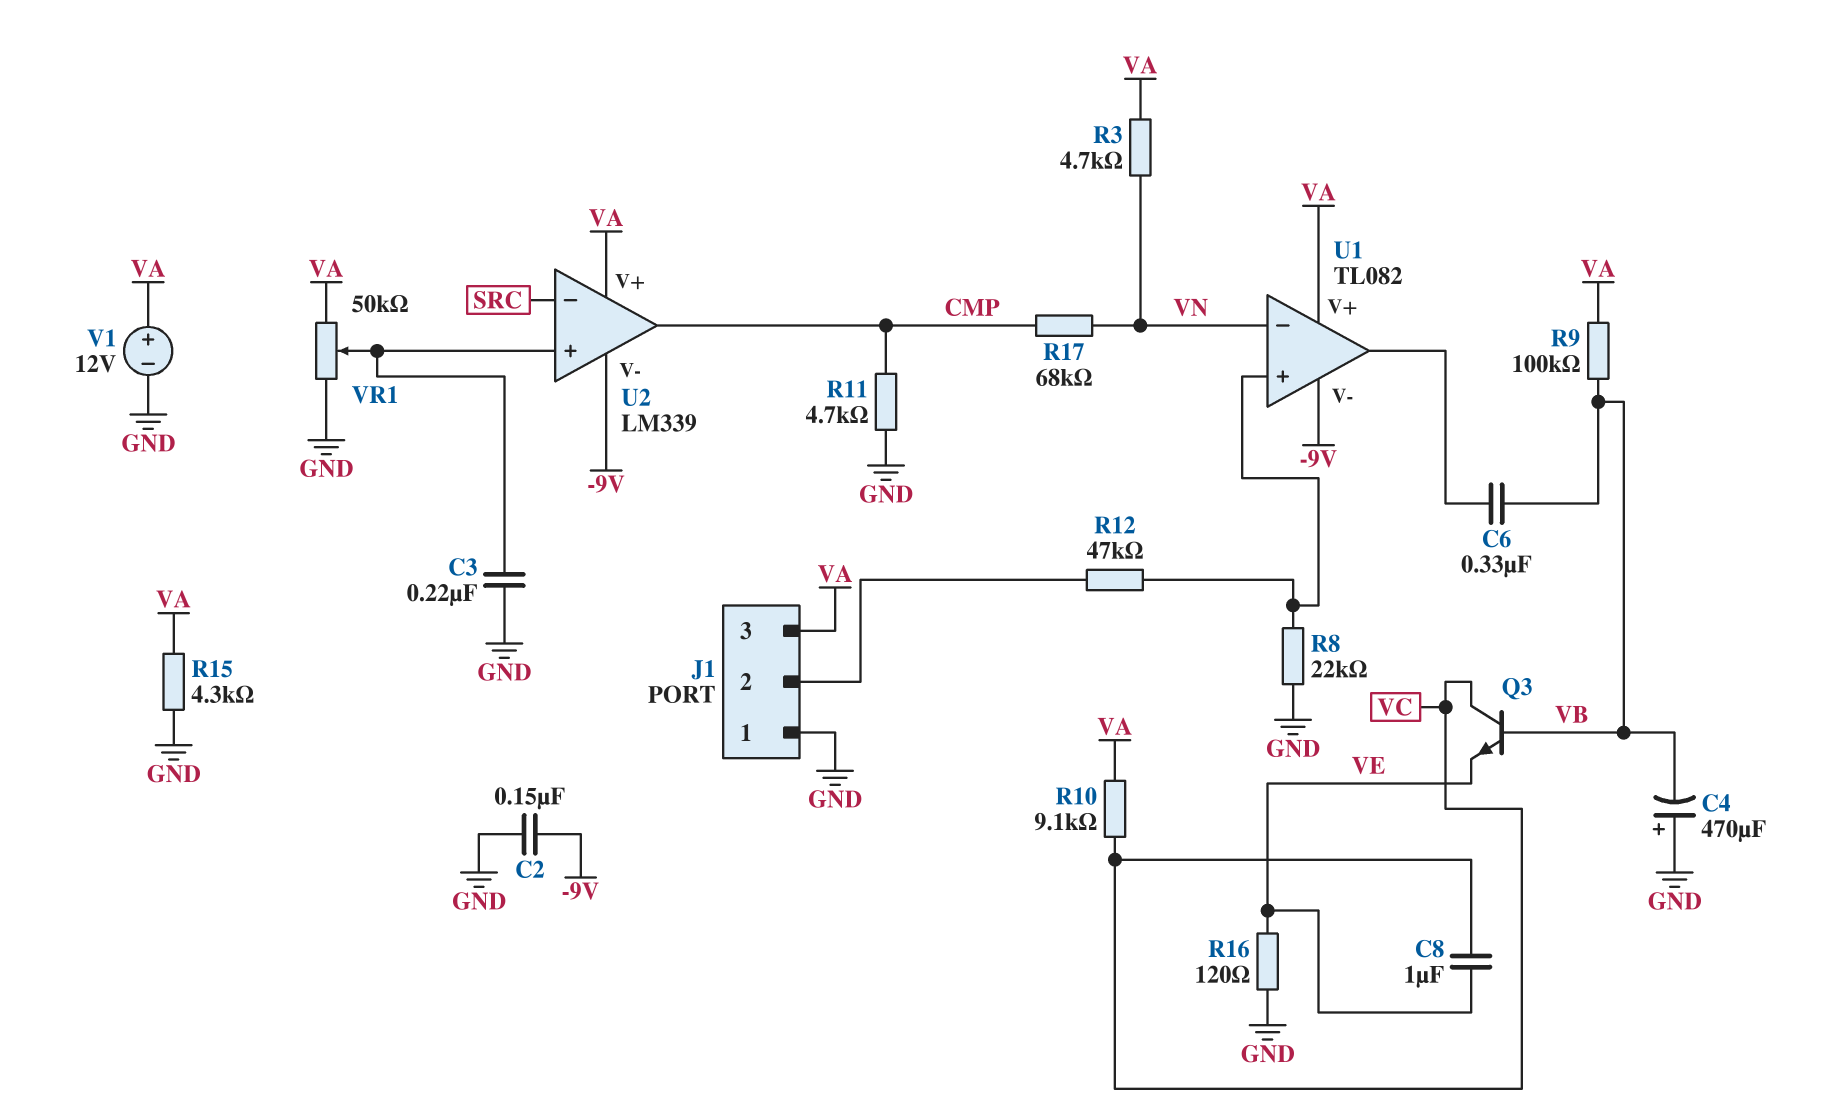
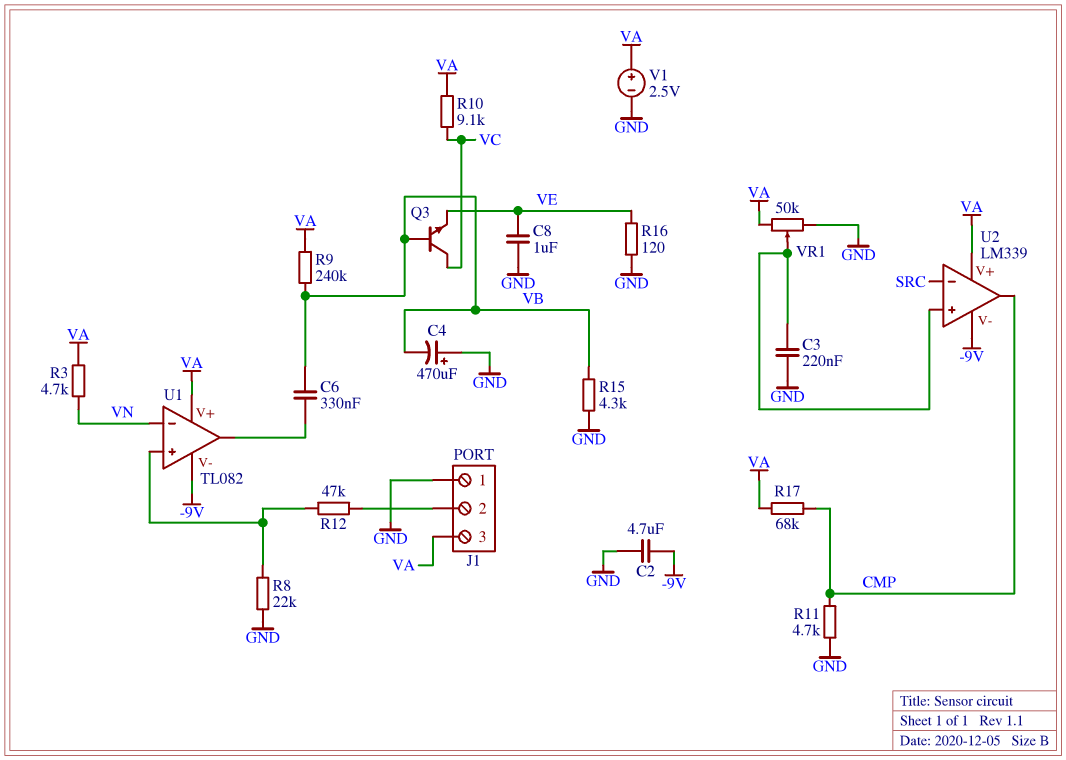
C2: 150nF (-9V, GND) -> 4.7uF (-9V, GND)
C8: 1uF (VC, VE) -> 1uF (GND, VE)
R9: 100k (VA, VB) -> 240k (VA, VB)
R15: 4.3k (GND, VA) -> 4.3k (GND, VB)
R17: 68k (CMP, VN) -> 68k (CMP, VA)
V1: 12V (plus VA, minus GND) -> 2.5V (plus VA, minus GND)

